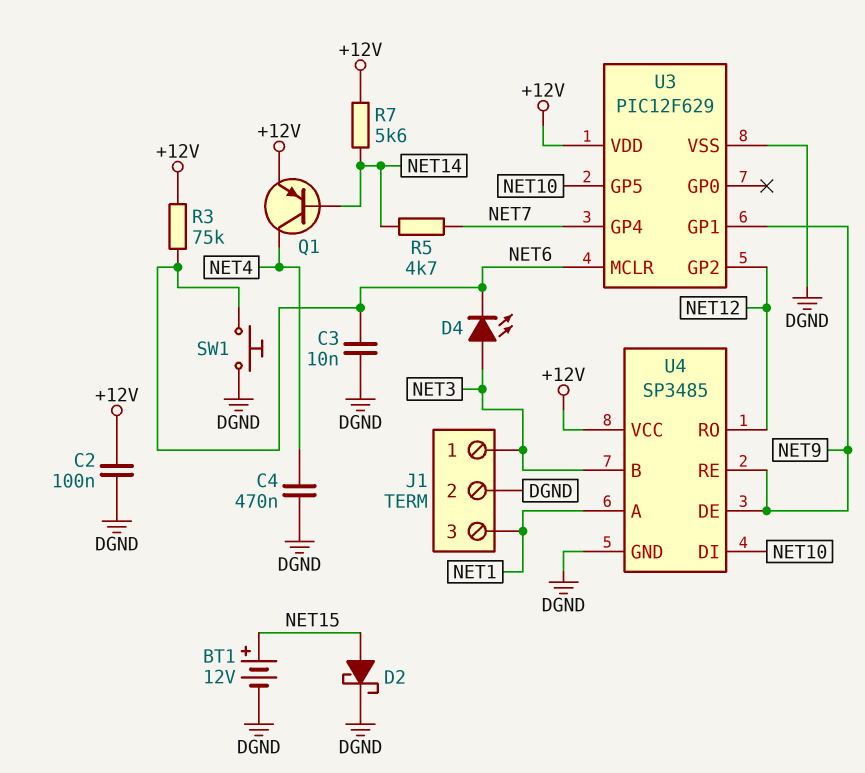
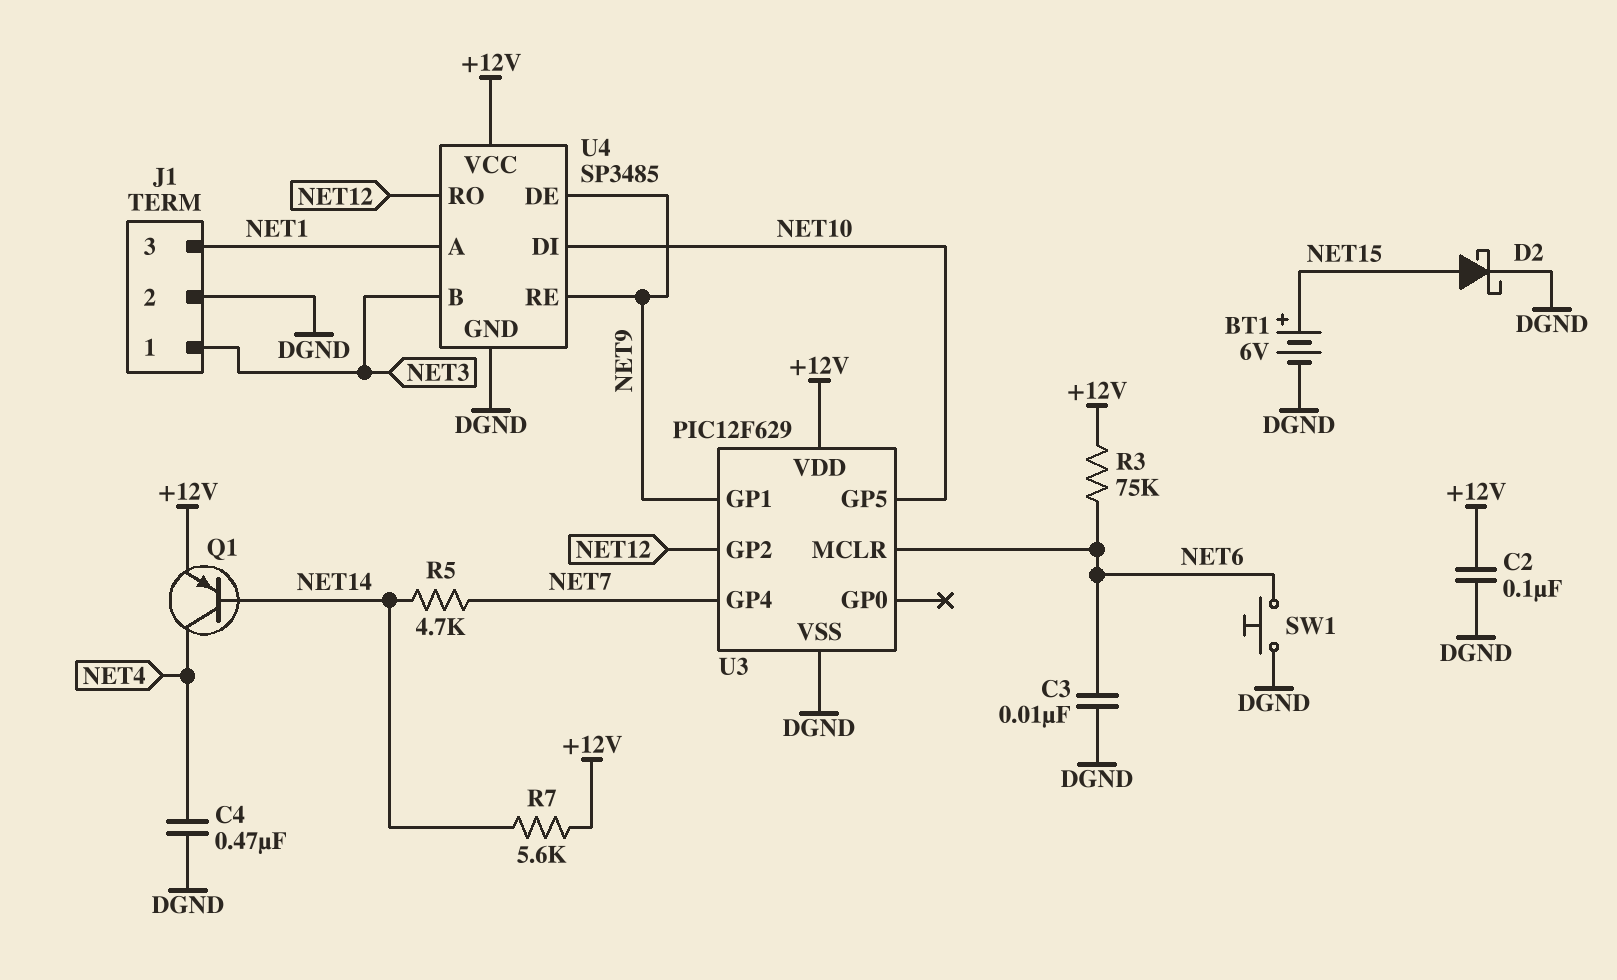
BT1: 12V (plus NET15, minus DGND) -> 6V (plus NET15, minus DGND)
D4: LED (A NET3, K NET6) -> none

